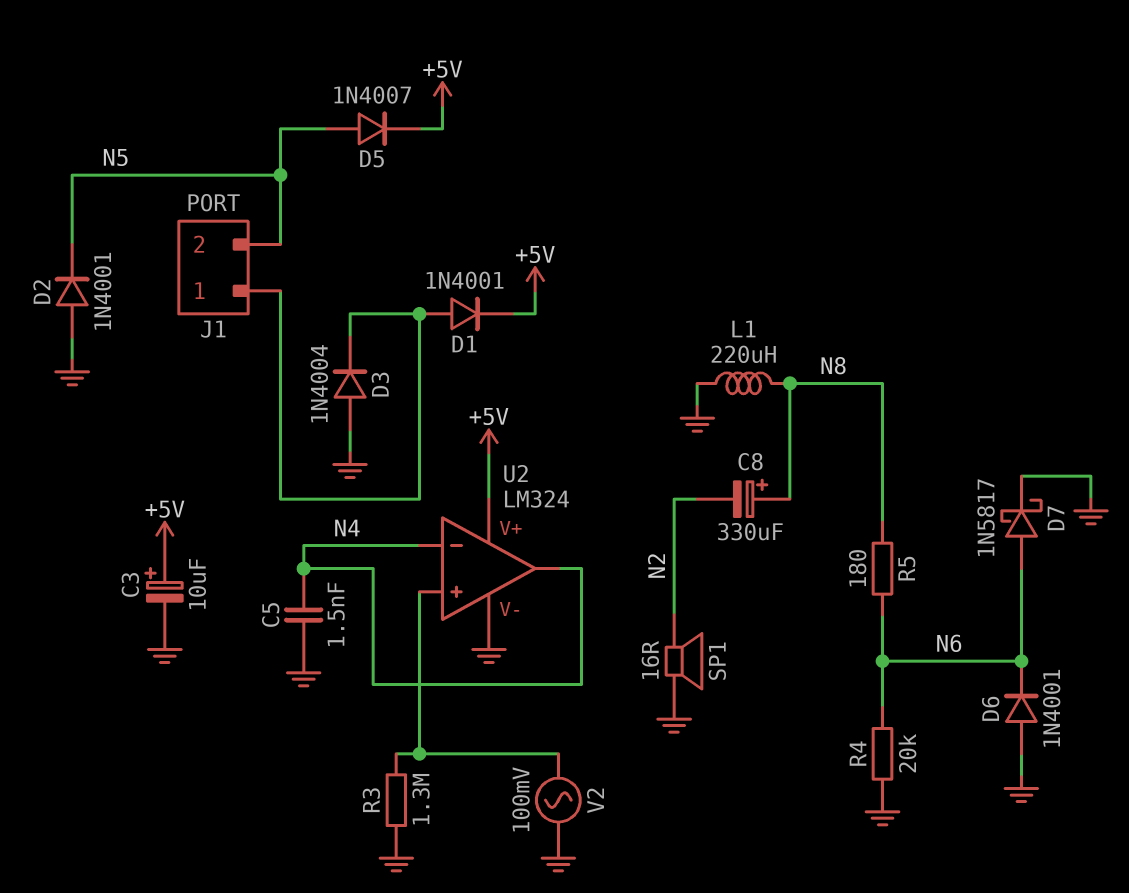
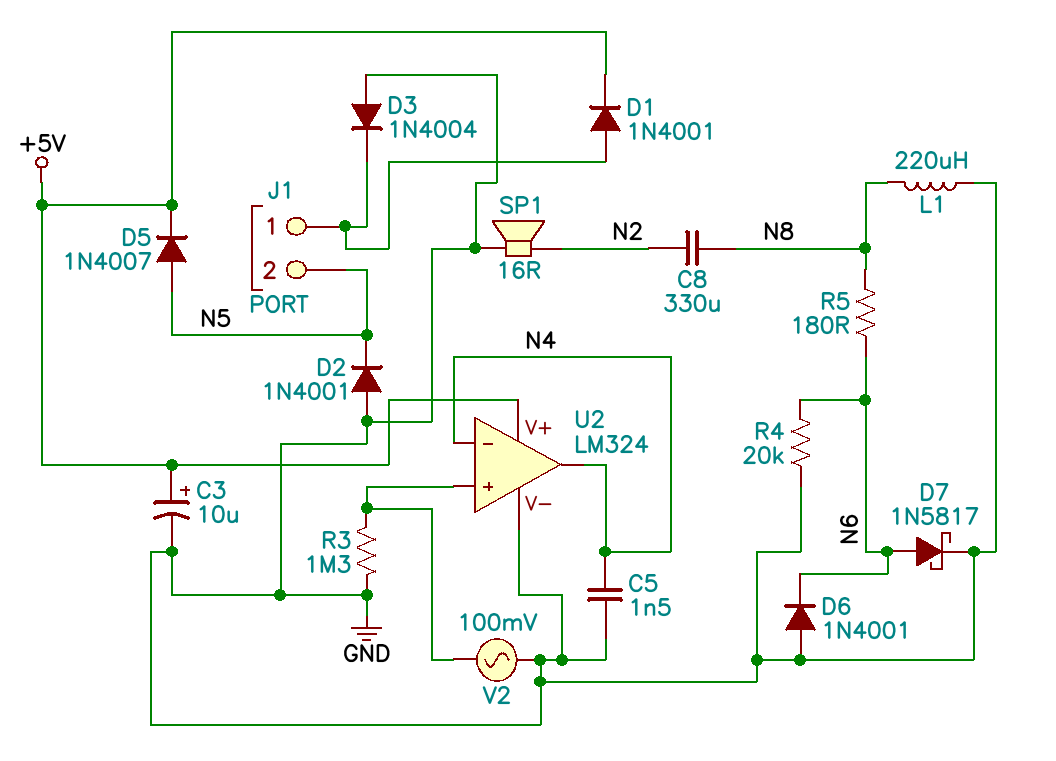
C8: 330uF (plus N8, minus N2) -> 330uF (N2, N8)

